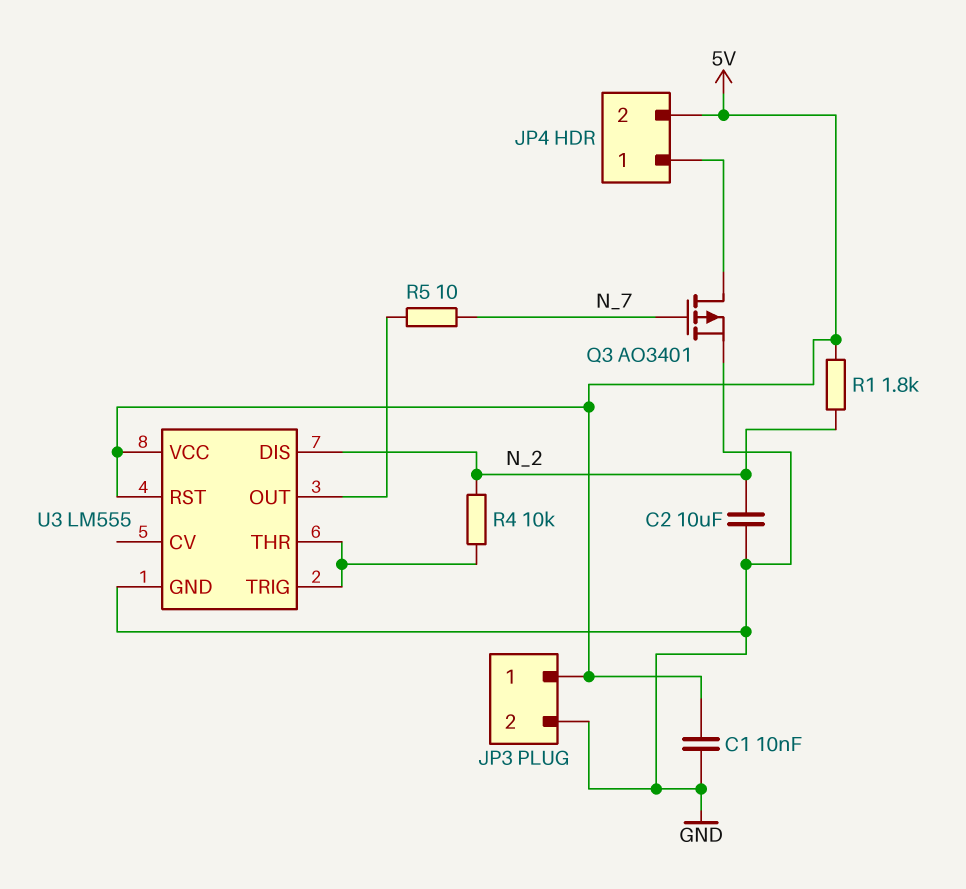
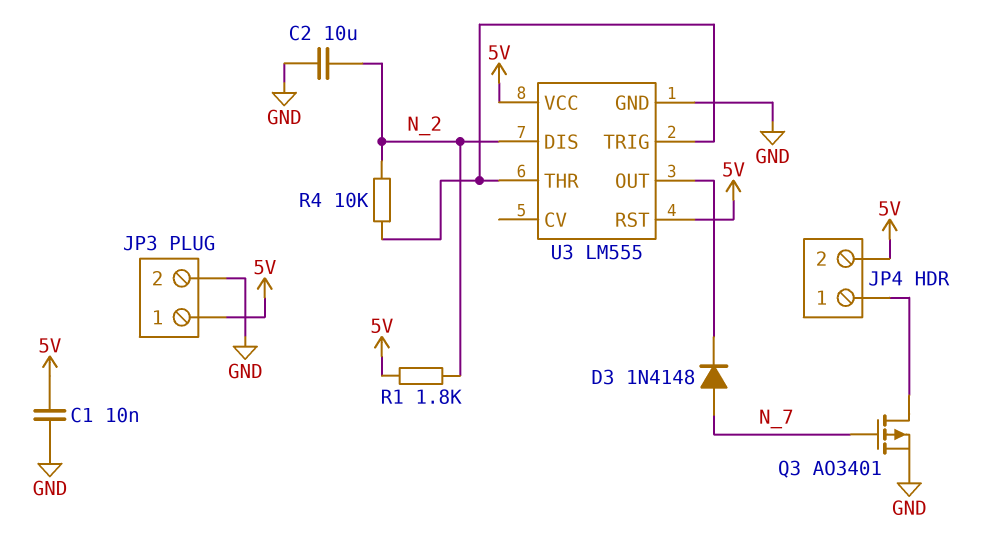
D3: none -> diode 1N4148 (A N_7, K U3/OUT)
R5: 10 (N_7, U3/OUT) -> none

